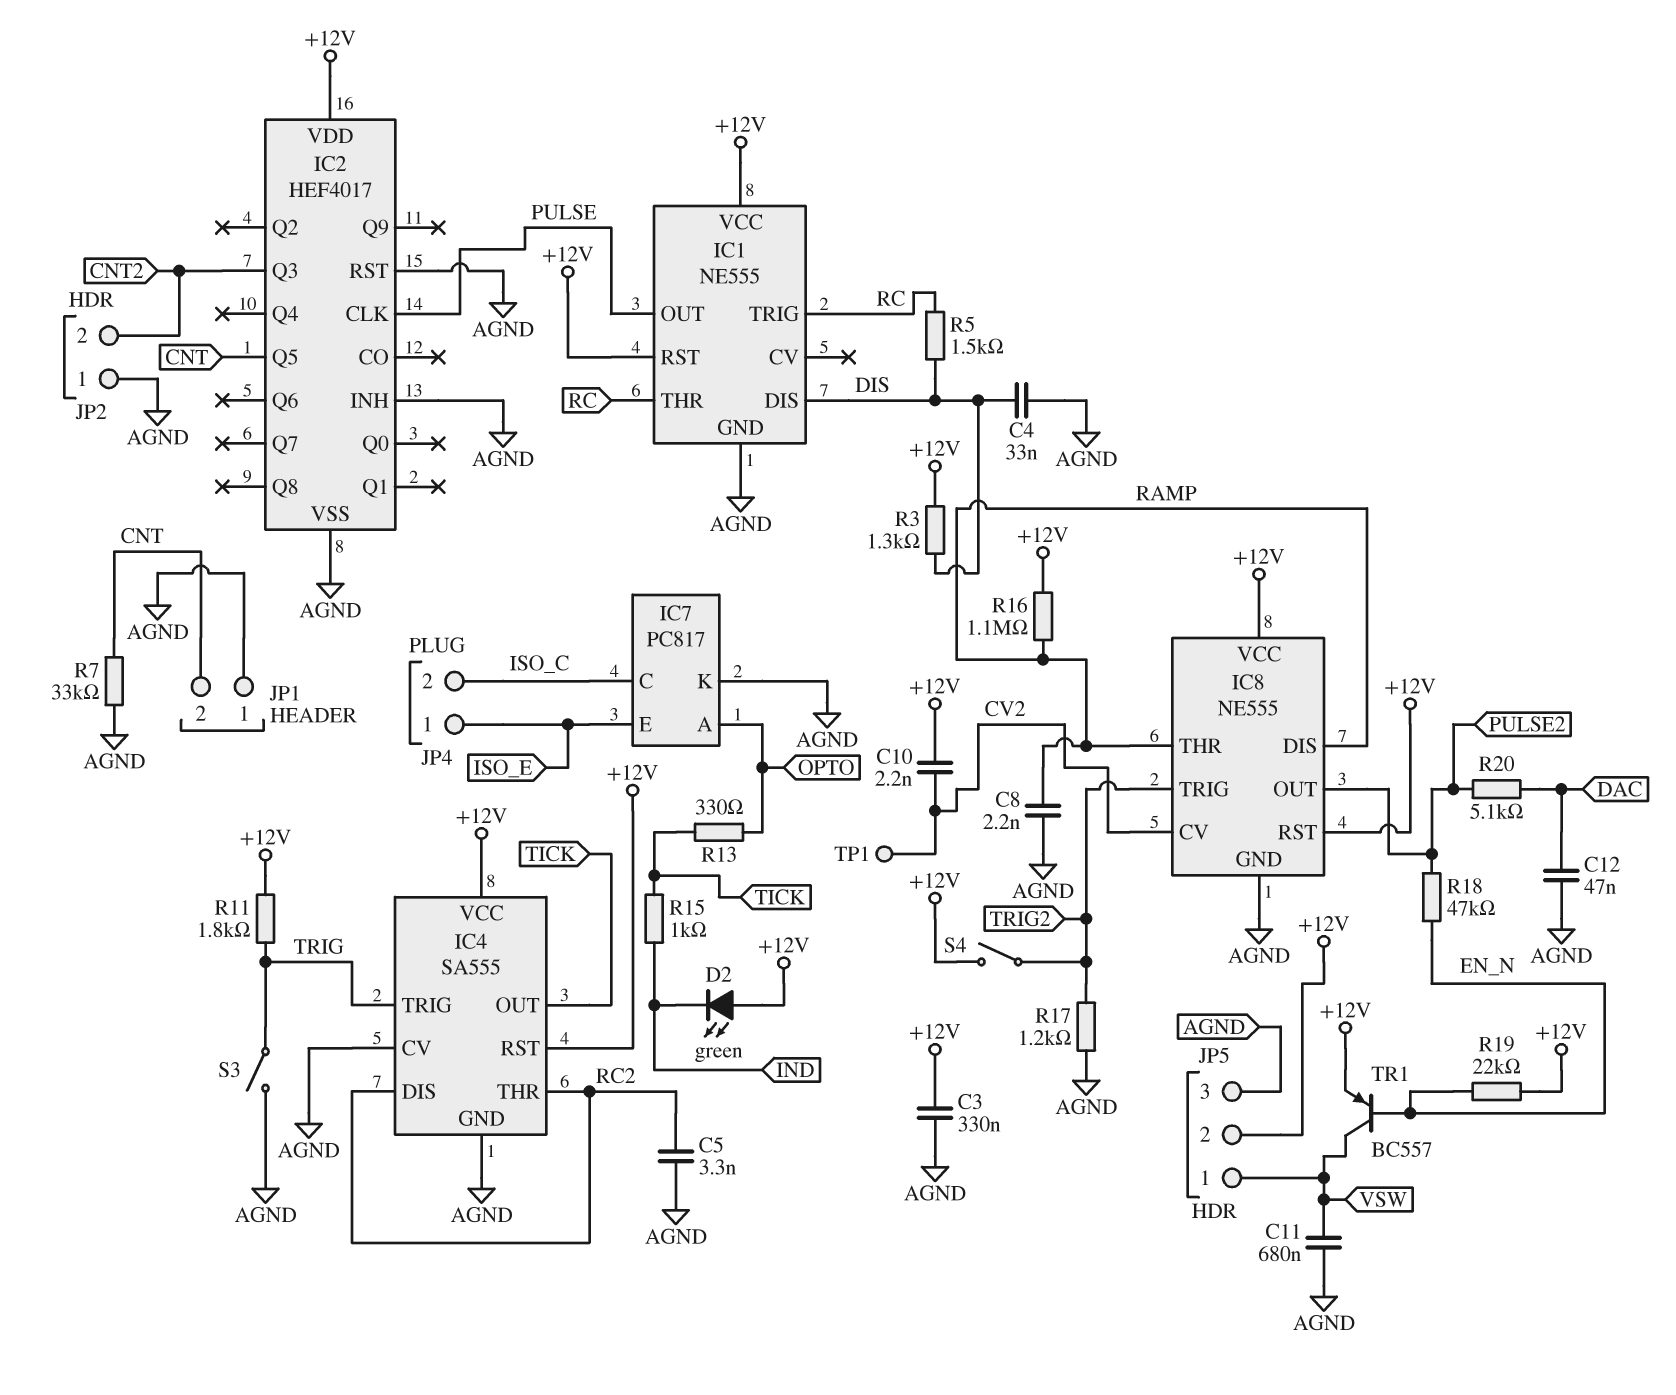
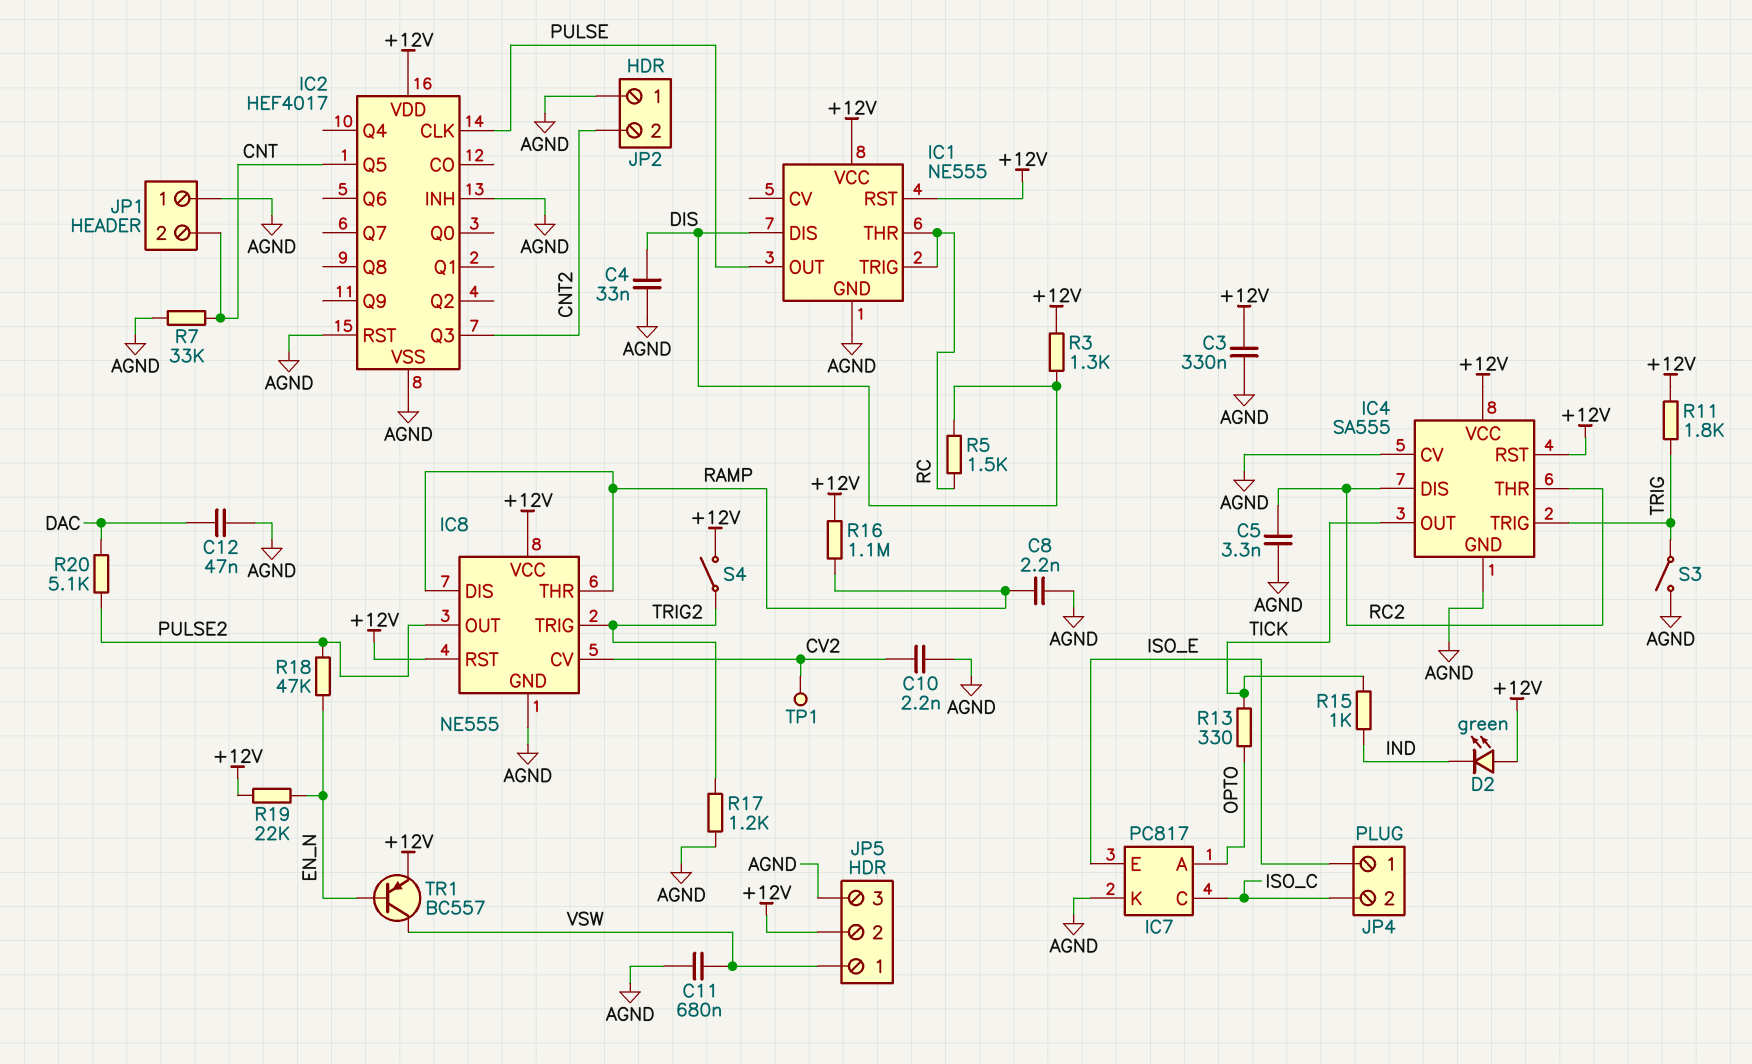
C10: 2.2nF (+12V, CV2) -> 2.2nF (AGND, CV2)

